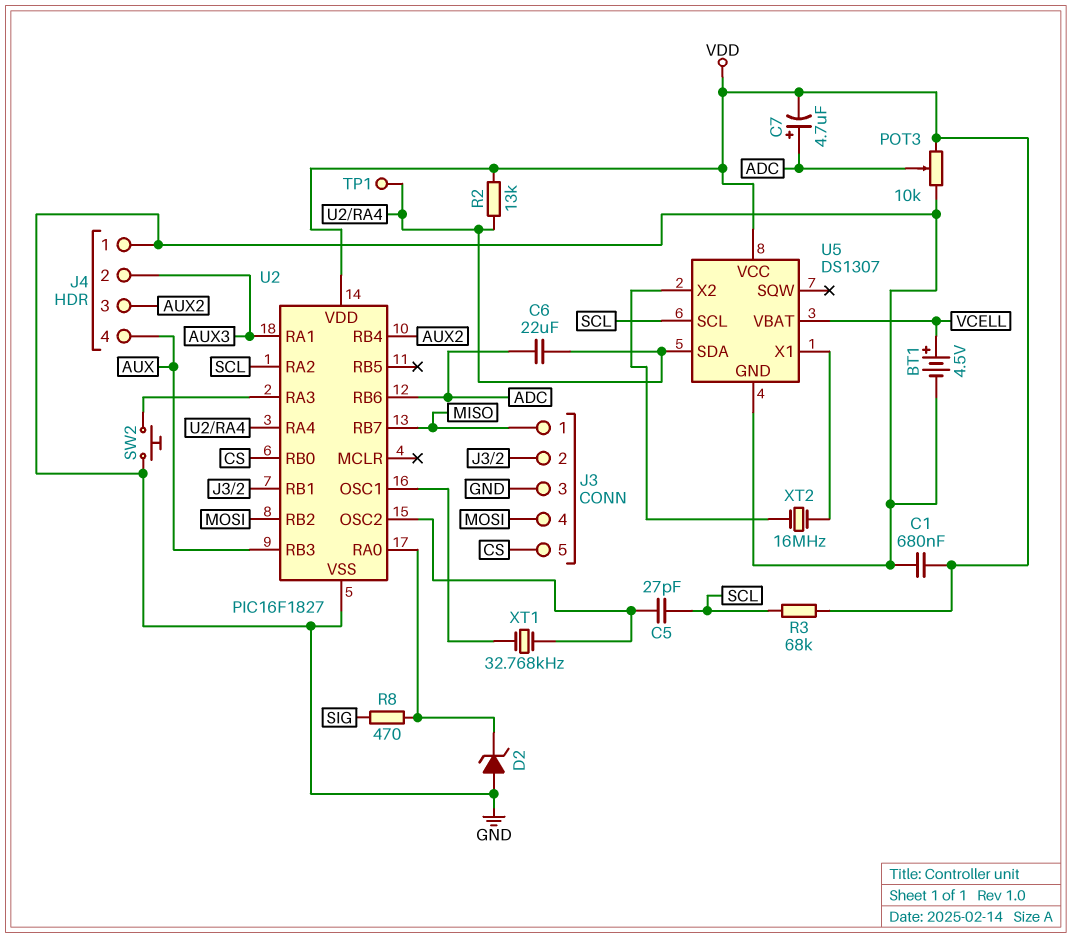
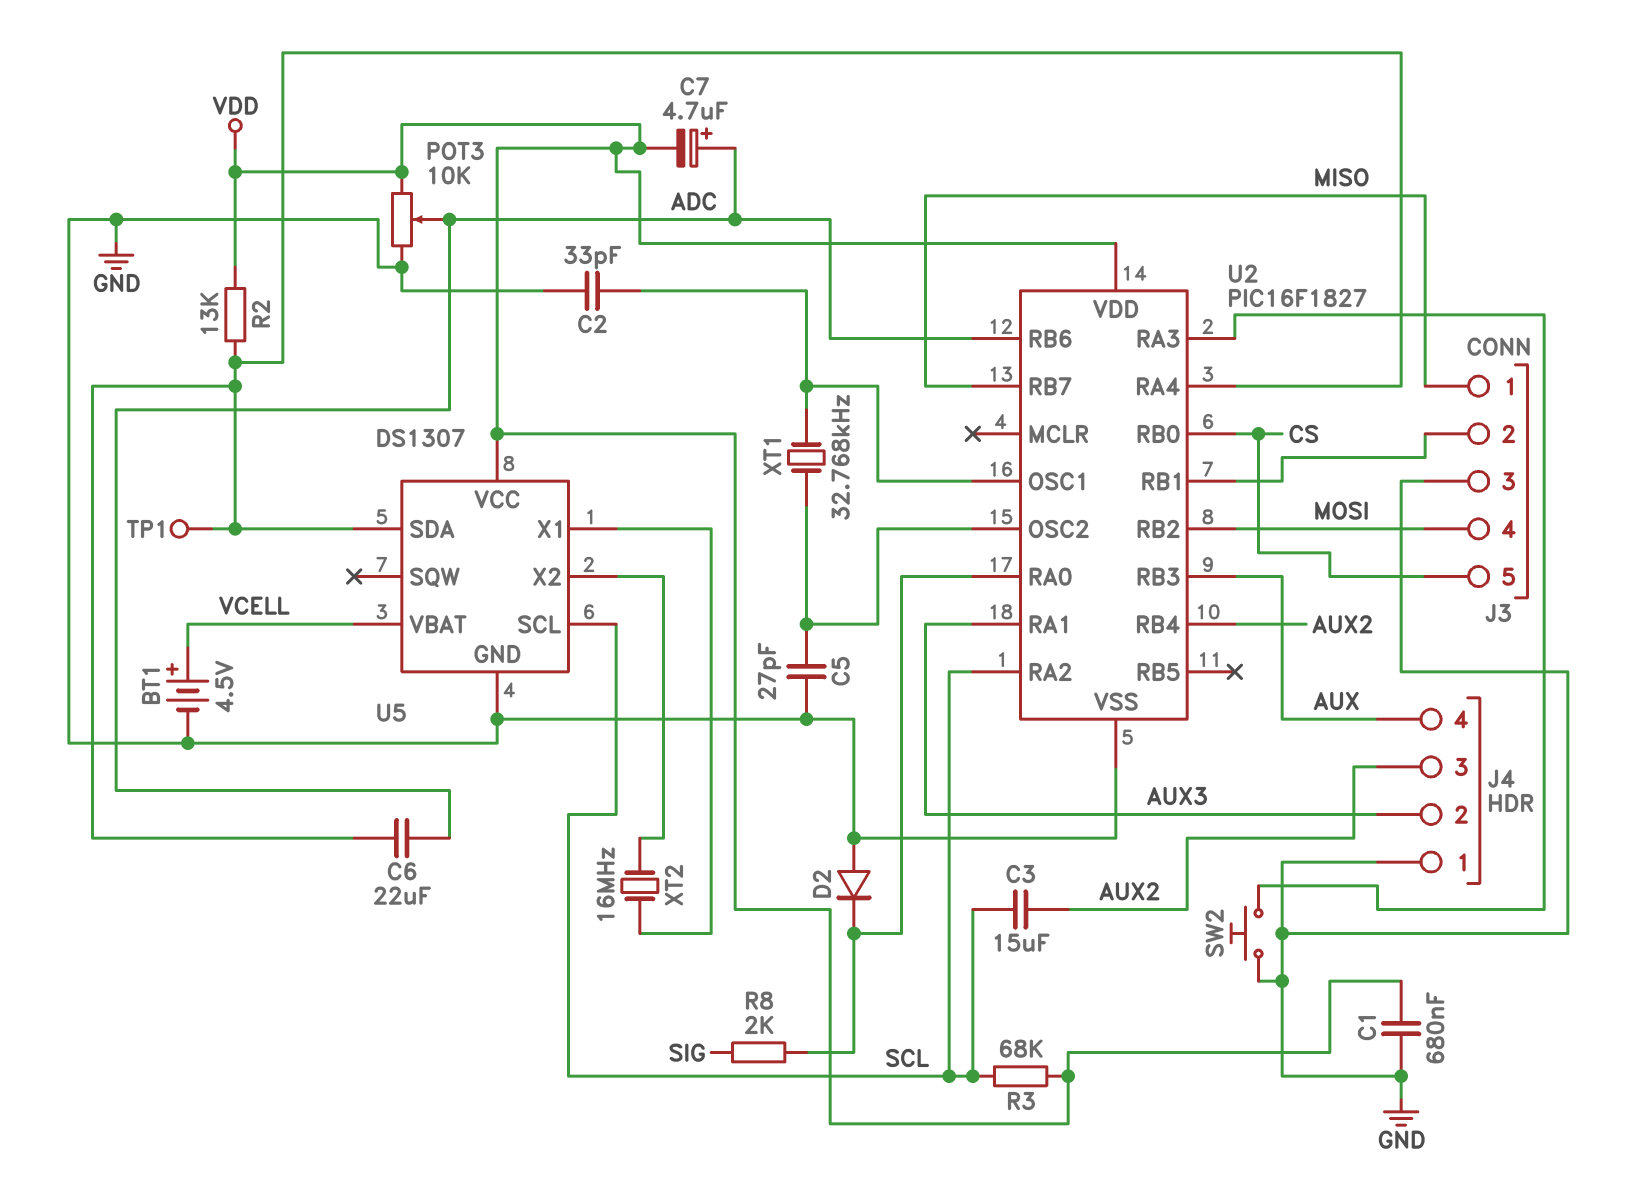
C2: none -> 33pF (GND, U2/OSC1)
C3: none -> 15uF (AUX2, SCL)
C5: 27pF (SCL, U2/OSC2) -> 27pF (GND, U2/OSC2)
D2: zener (A GND, K U2/RA0) -> diode (A GND, K U2/RA0)
R8: 470 (SIG, U2/RA0) -> 2k (SIG, U2/RA0)

